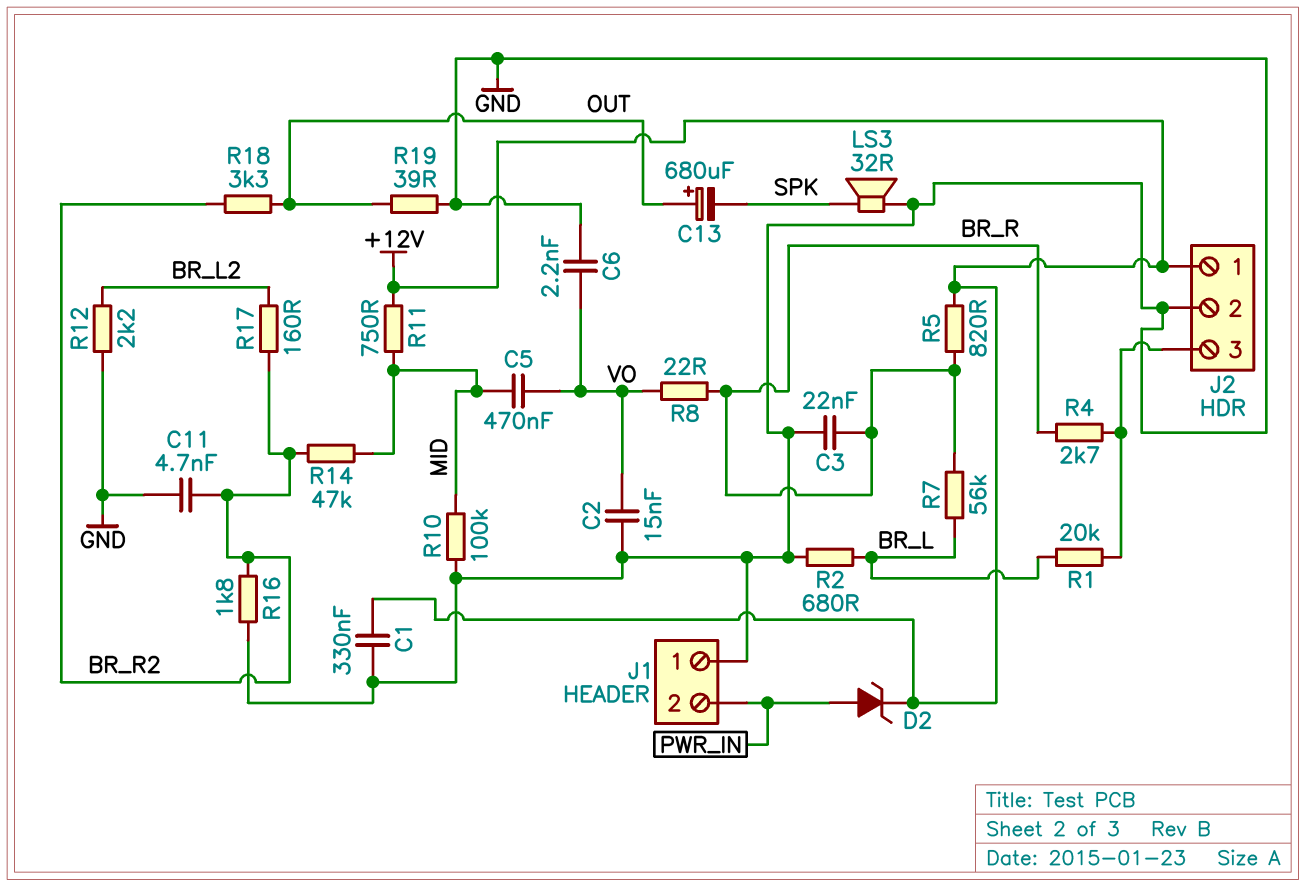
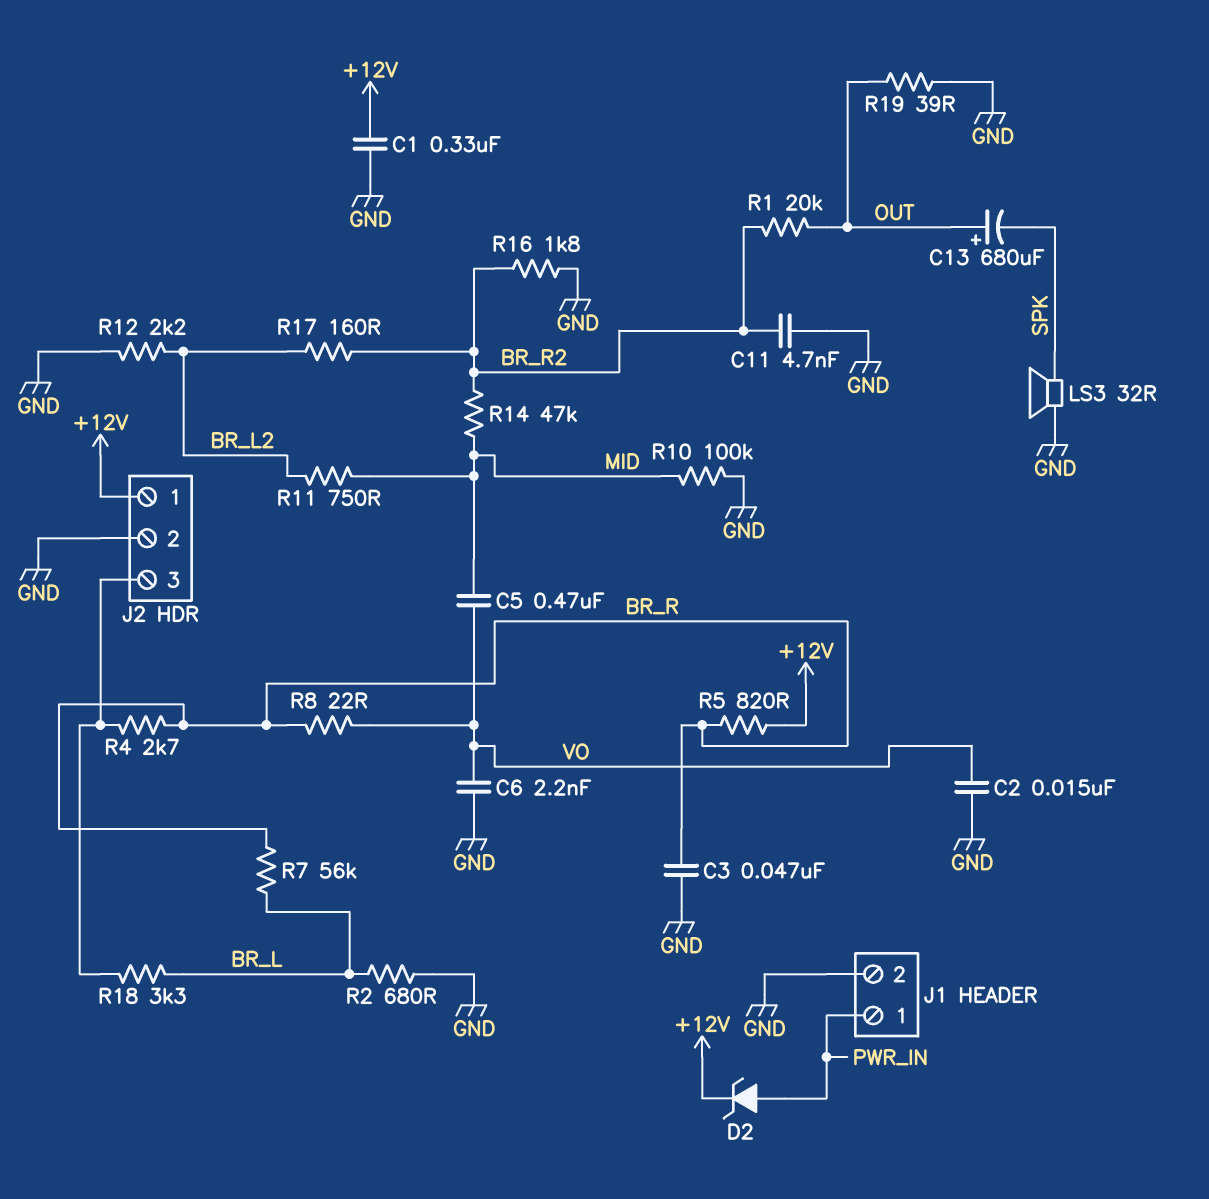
C3: 22nF (BR_R, GND) -> 47nF (BR_R, GND)
J1 pin 1: GND -> PWR_IN
J1 pin 2: PWR_IN -> GND
R1: 20k (BR_L, J2/3) -> 20k (BR_R2, OUT)
R11: 750 (+12V, MID) -> 750 (BR_L2, MID)
R18: 3.3k (BR_R2, OUT) -> 3.3k (BR_L, J2/3)

